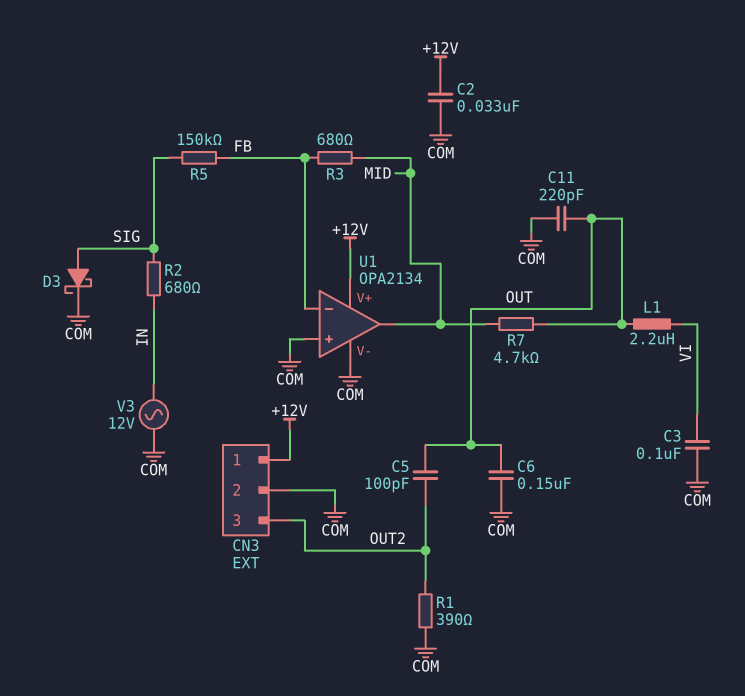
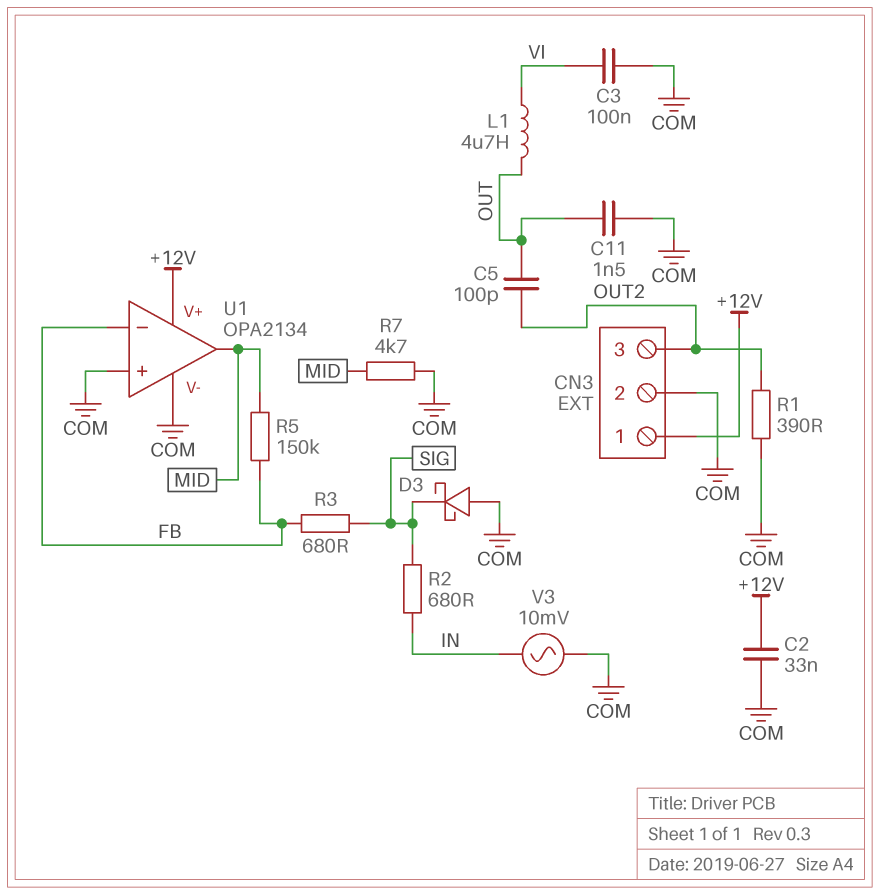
C6: 150nF (COM, OUT) -> none
C11: 220pF (COM, OUT) -> 1.5nF (COM, OUT)
D3: schottky (A SIG, K COM) -> schottky (A COM, K SIG)
L1: 2.2uH (OUT, VI) -> 4.7uH (OUT, VI)
R3: 680 (FB, MID) -> 680 (FB, SIG)
R5: 150k (FB, SIG) -> 150k (FB, MID)
R7: 4.7k (MID, OUT) -> 4.7k (COM, MID)
V3: AC 12V (COM, IN) -> AC 10mV (COM, IN)

